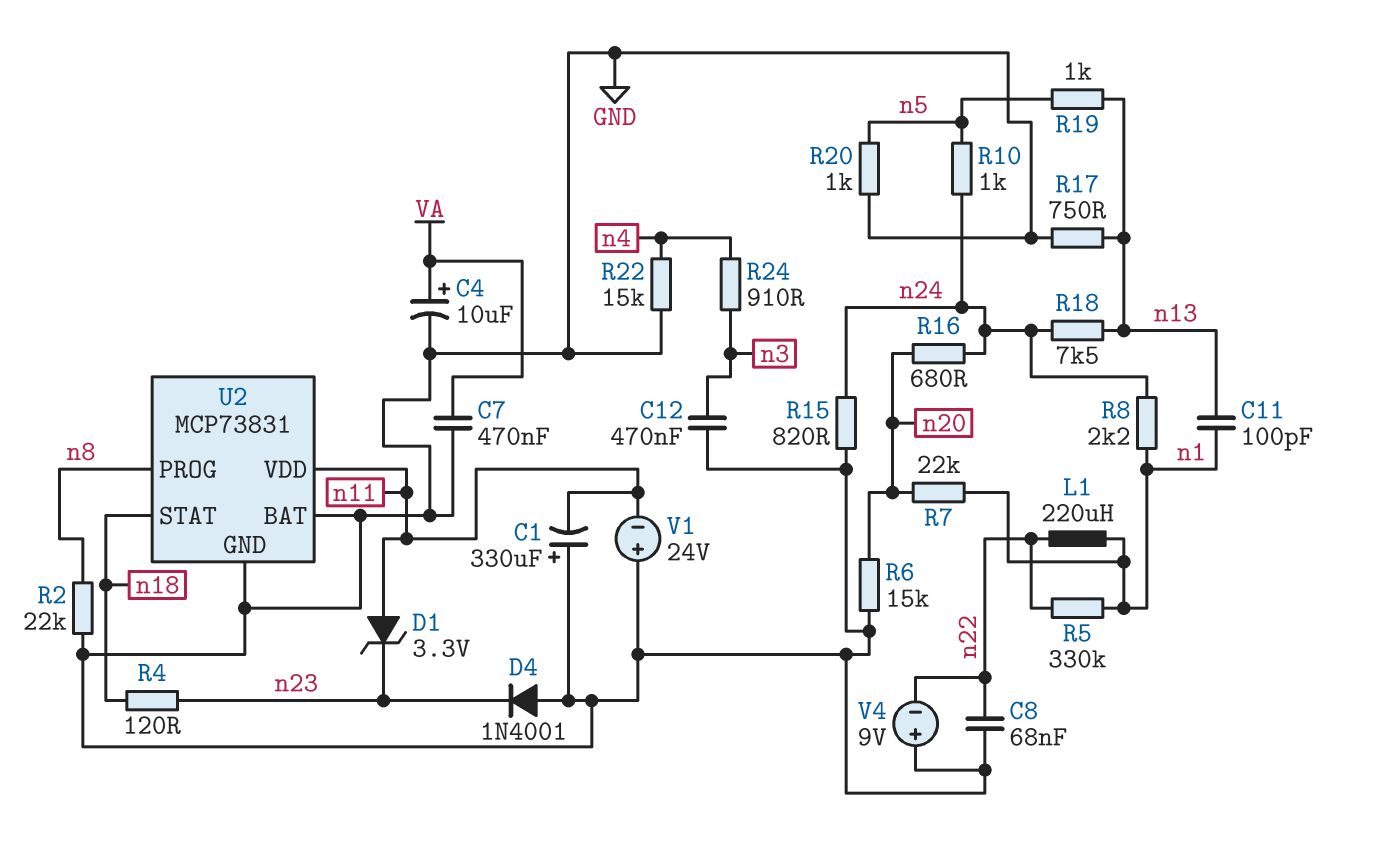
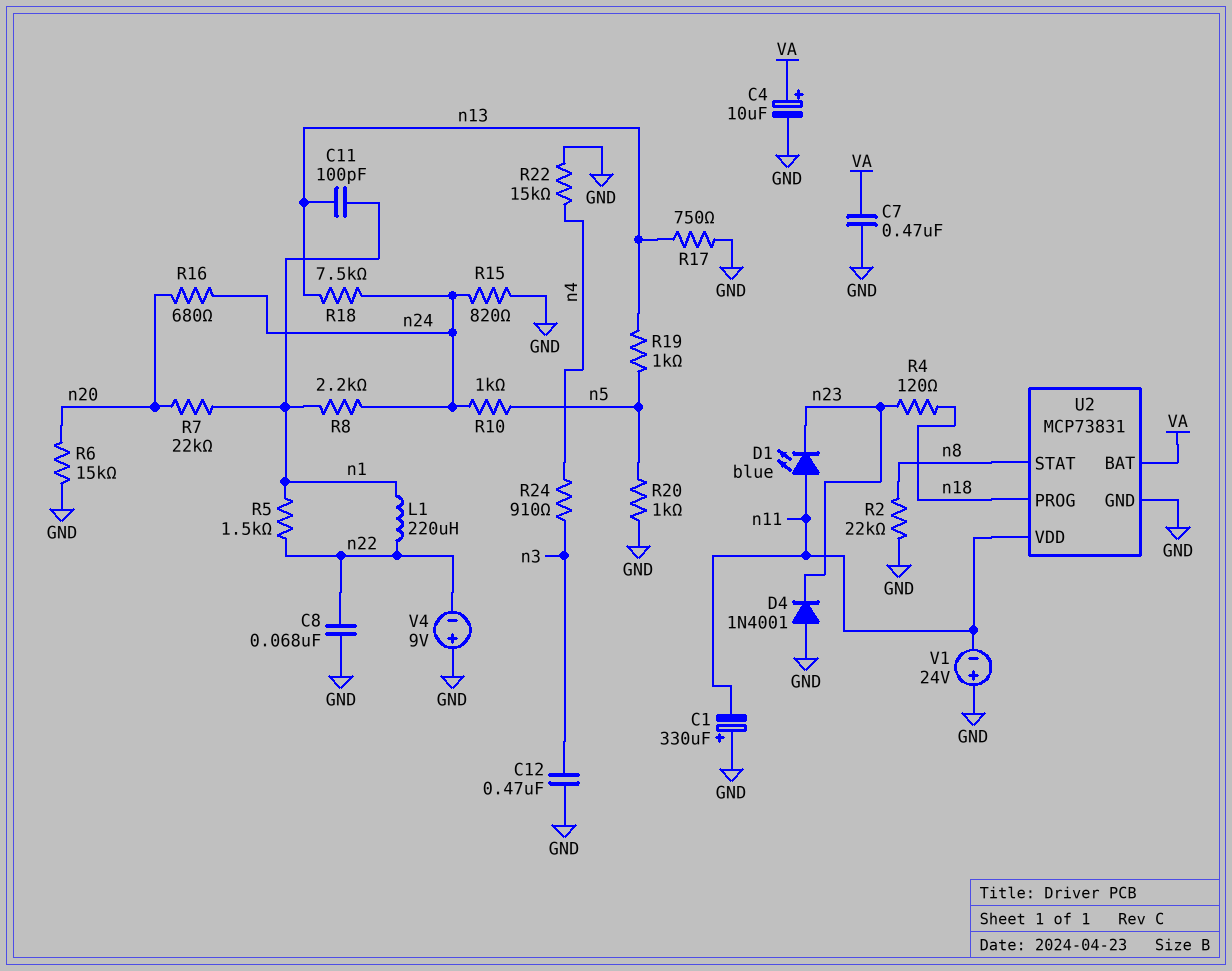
D1: zener 3.3V (A n11, K n23) -> LED blue (A n11, K n23)
R5: 330k (n1, n22) -> 1.5k (n1, n22)
U2 pin BAT: GND -> VA
U2 pin PROG: n8 -> n18
U2 pin STAT: n18 -> n8

